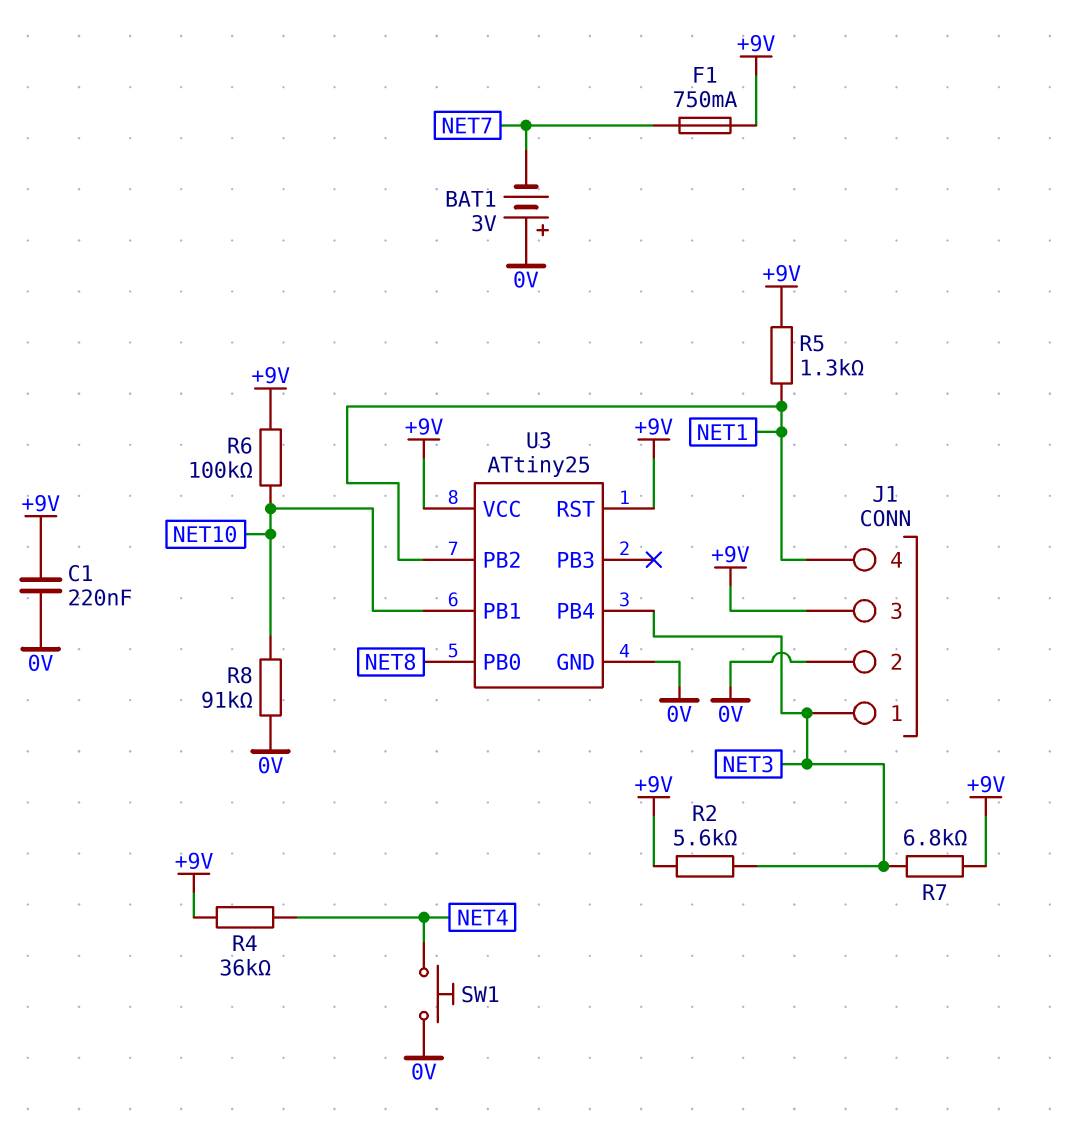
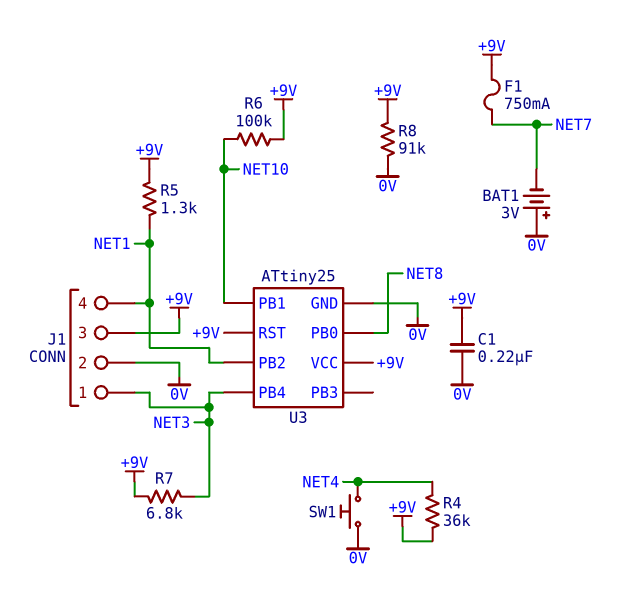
R2: 5.6k (+9V, NET3) -> none
R8: 91k (0V, NET10) -> 91k (+9V, 0V)

